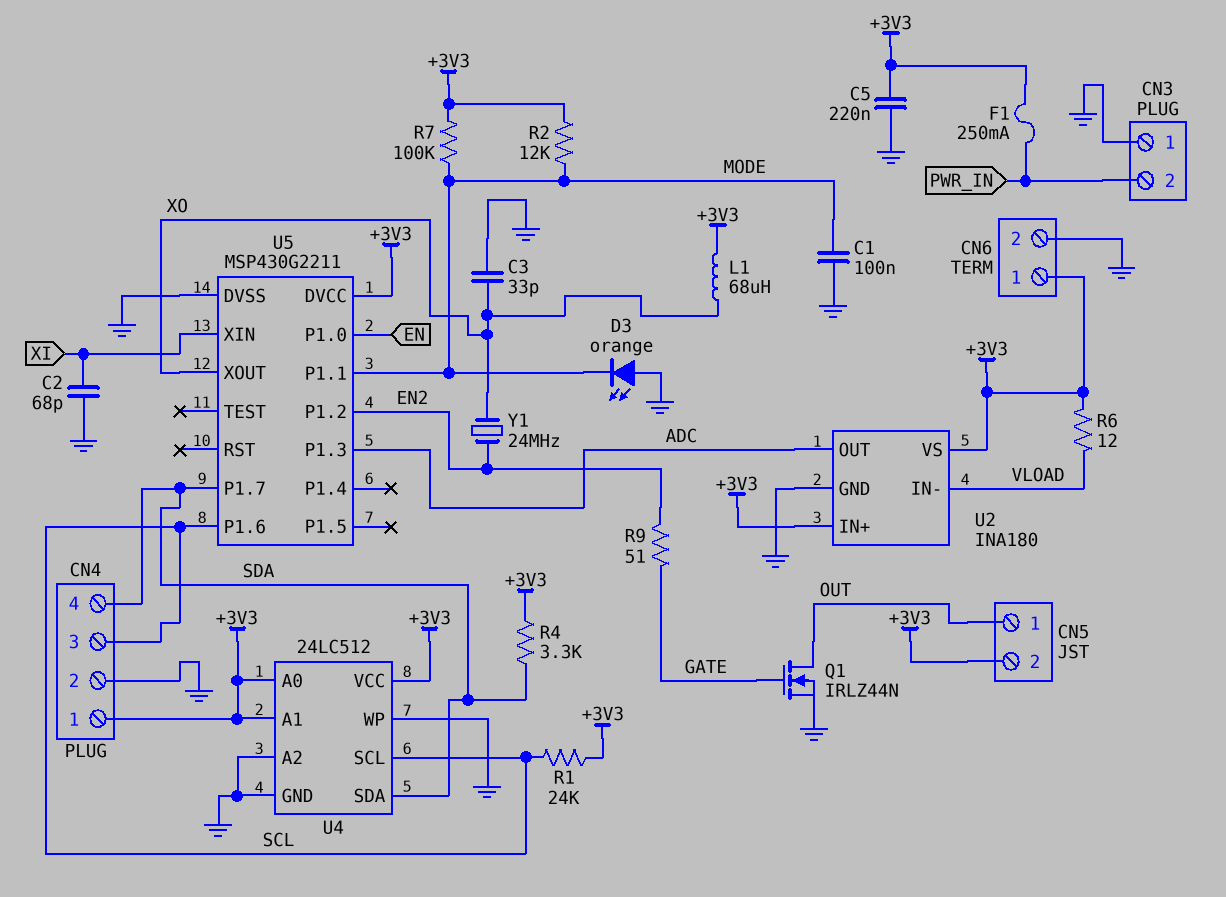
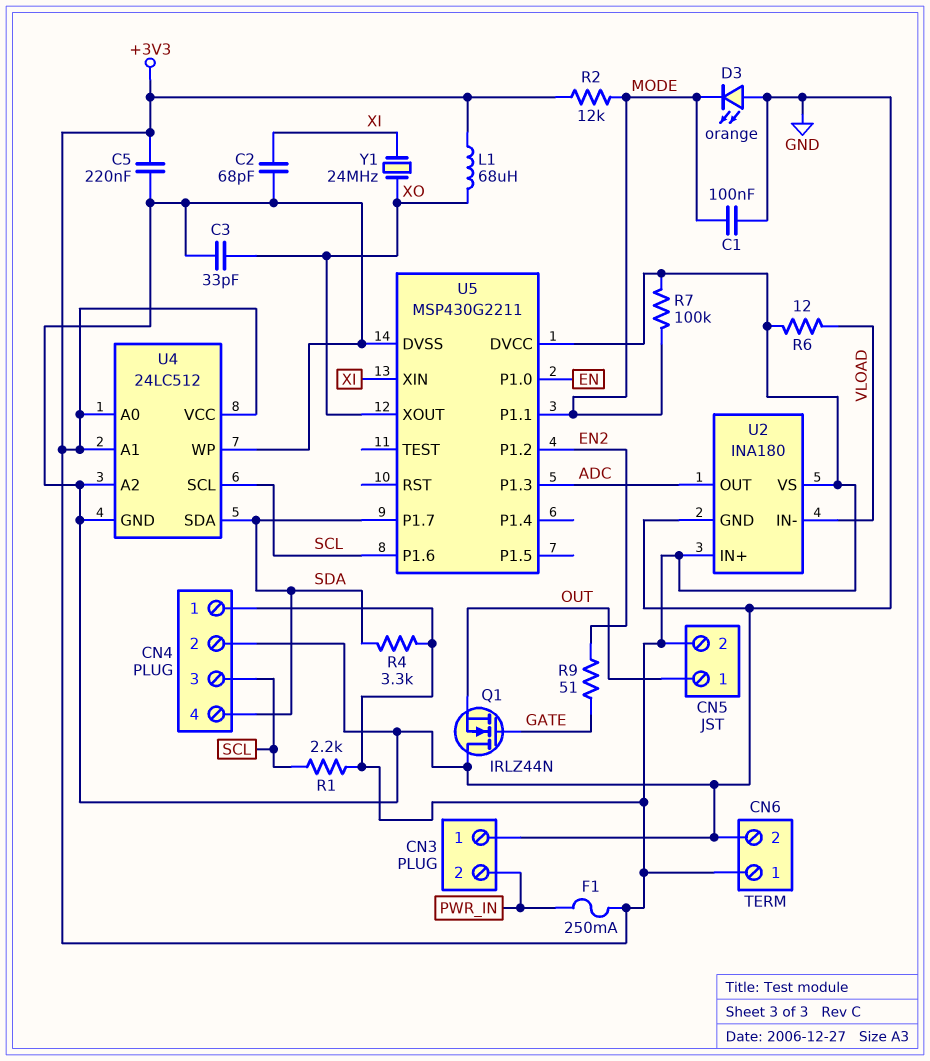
Q1: NMOS IRLZ44N (G GATE, D OUT, S GND) -> NMOS IRLZ44N (G GATE, D GND, S OUT)
R1: 24k (+3V3, SCL) -> 2.2k (+3V3, SCL)
Y1: 24MHz (EN2, XO) -> 24MHz (XI, XO)

